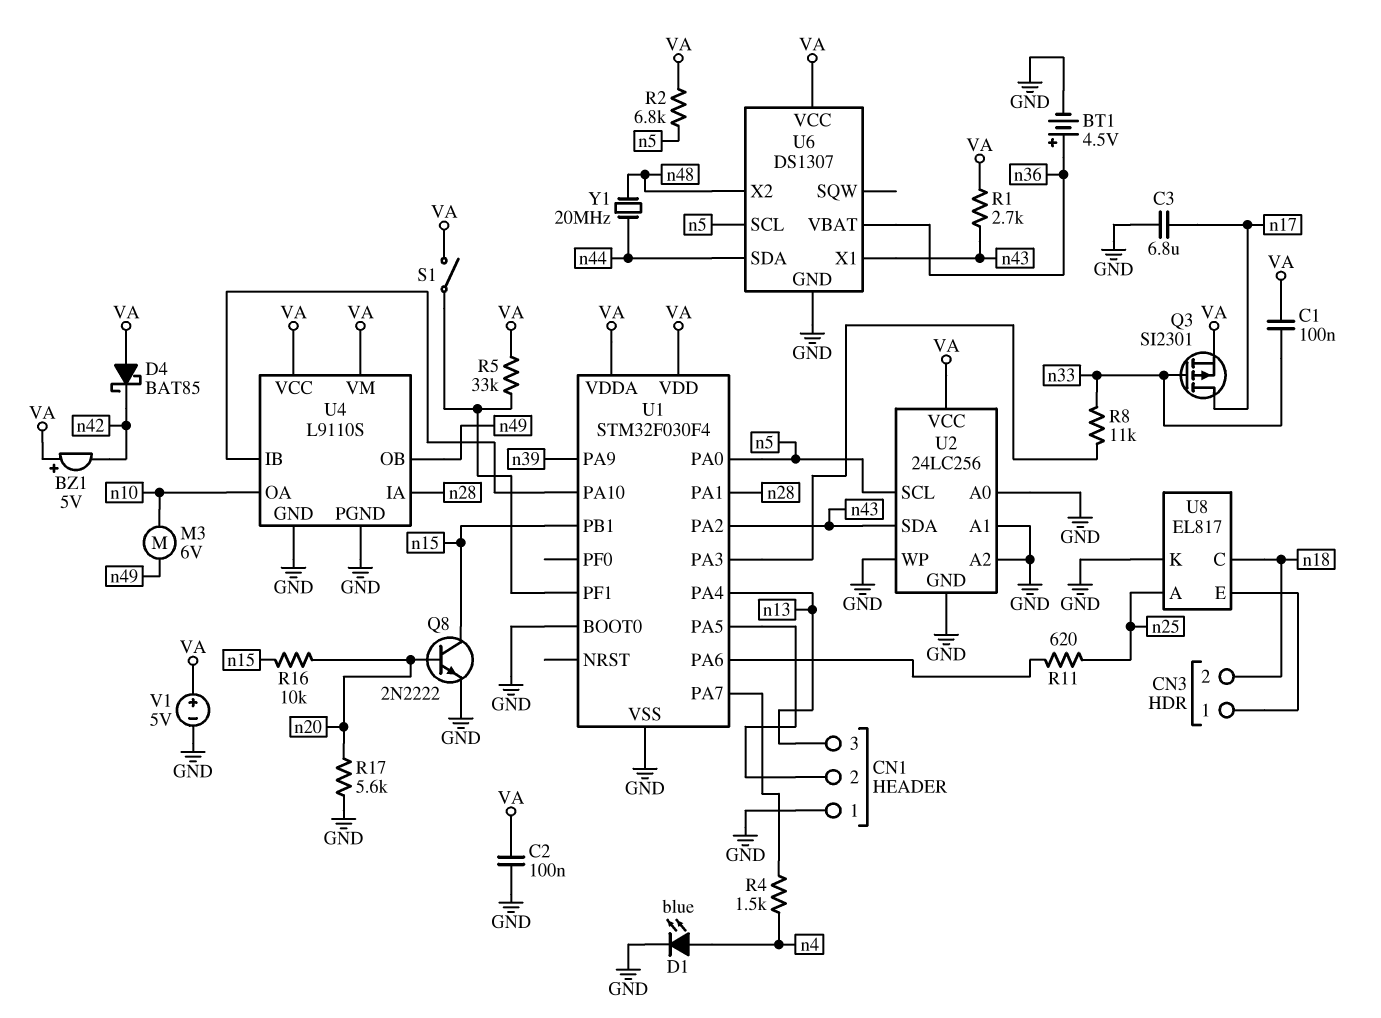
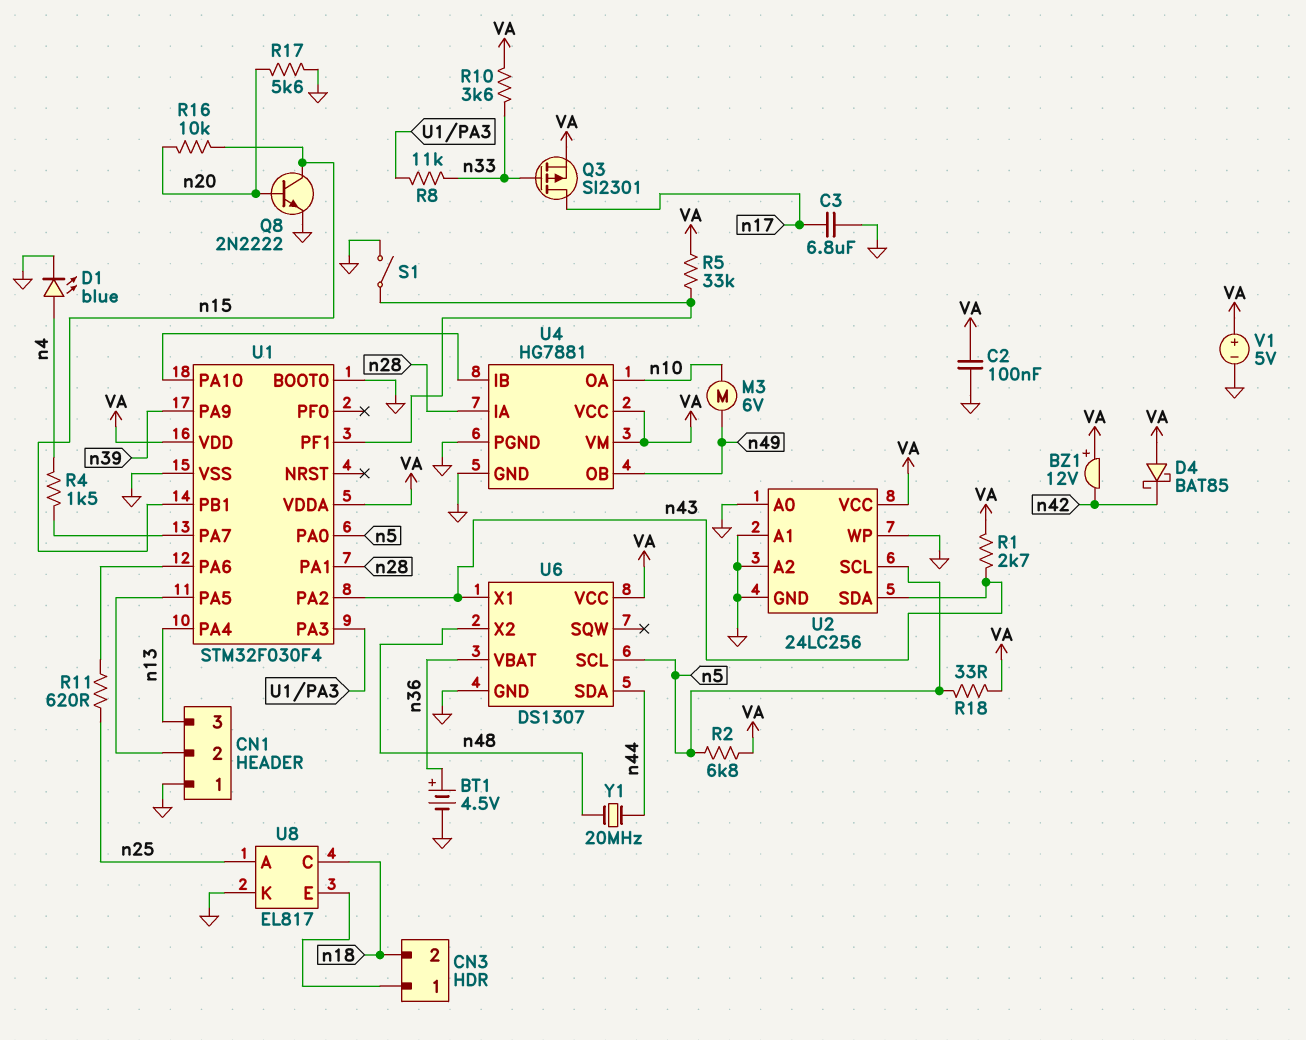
BZ1: buzzer 5V (plus VA, minus n42) -> buzzer 12V (plus VA, minus n42)
C1: 100nF (VA, n33) -> none
R10: none -> 3.6k (VA, n33)
R18: none -> 33 (VA, n5)
S1: switch (U1/PF1, VA) -> switch (GND, U1/PF1)
U4: L9110S -> HG7881

